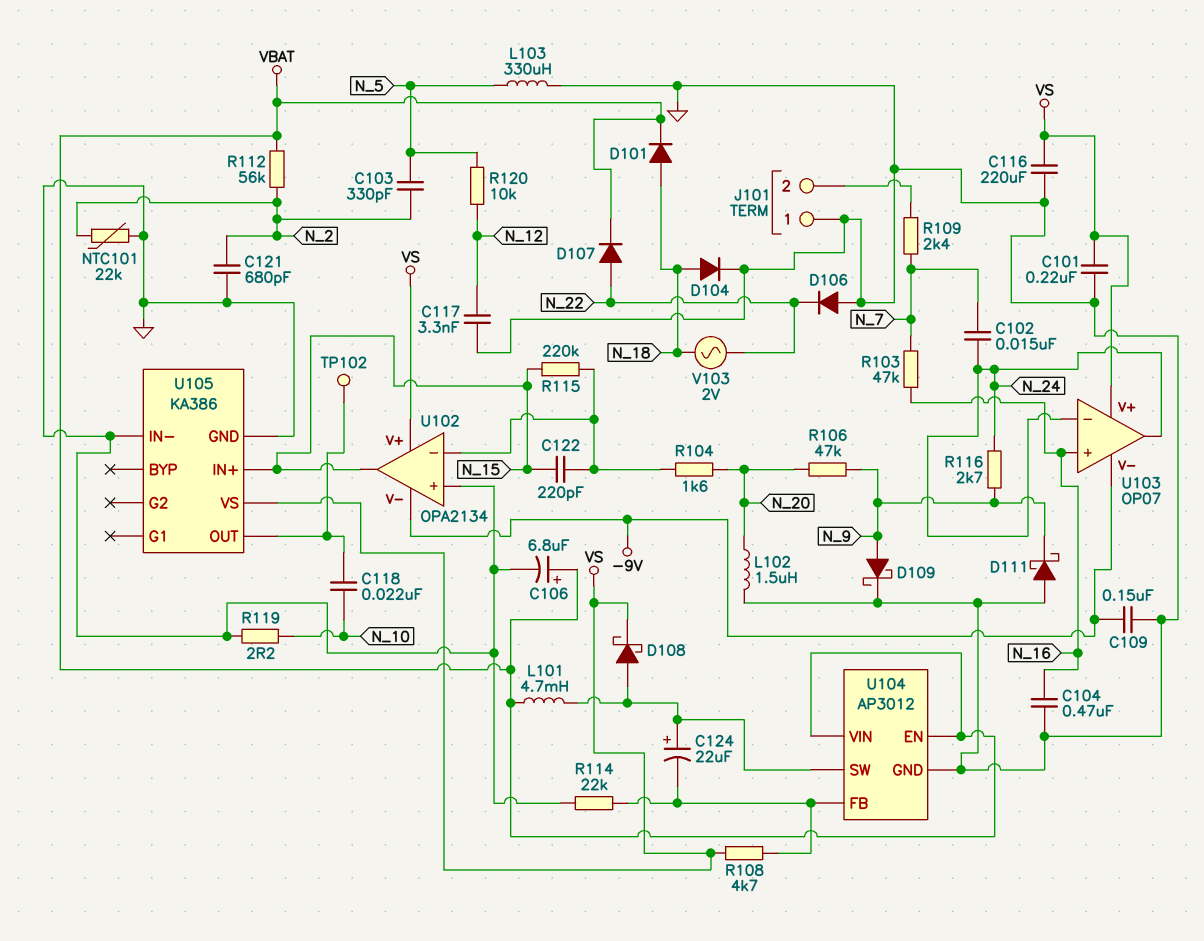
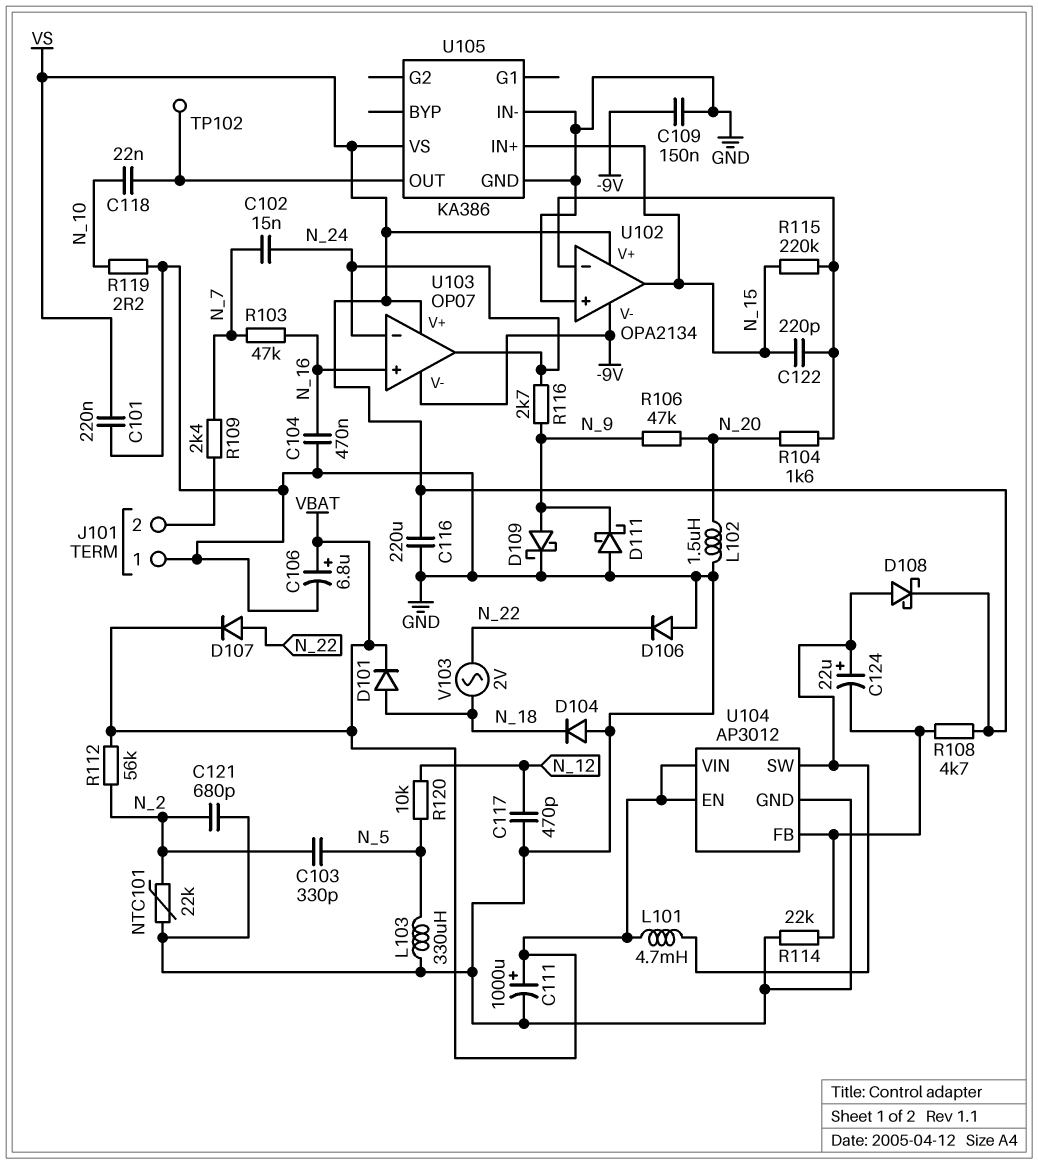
C111: none -> 1000uF (plus VBAT, minus GND)
C117: 3.3nF (GND, N_12) -> 470pF (GND, N_12)
D104: diode (A N_18, K GND) -> diode (A GND, K N_18)

